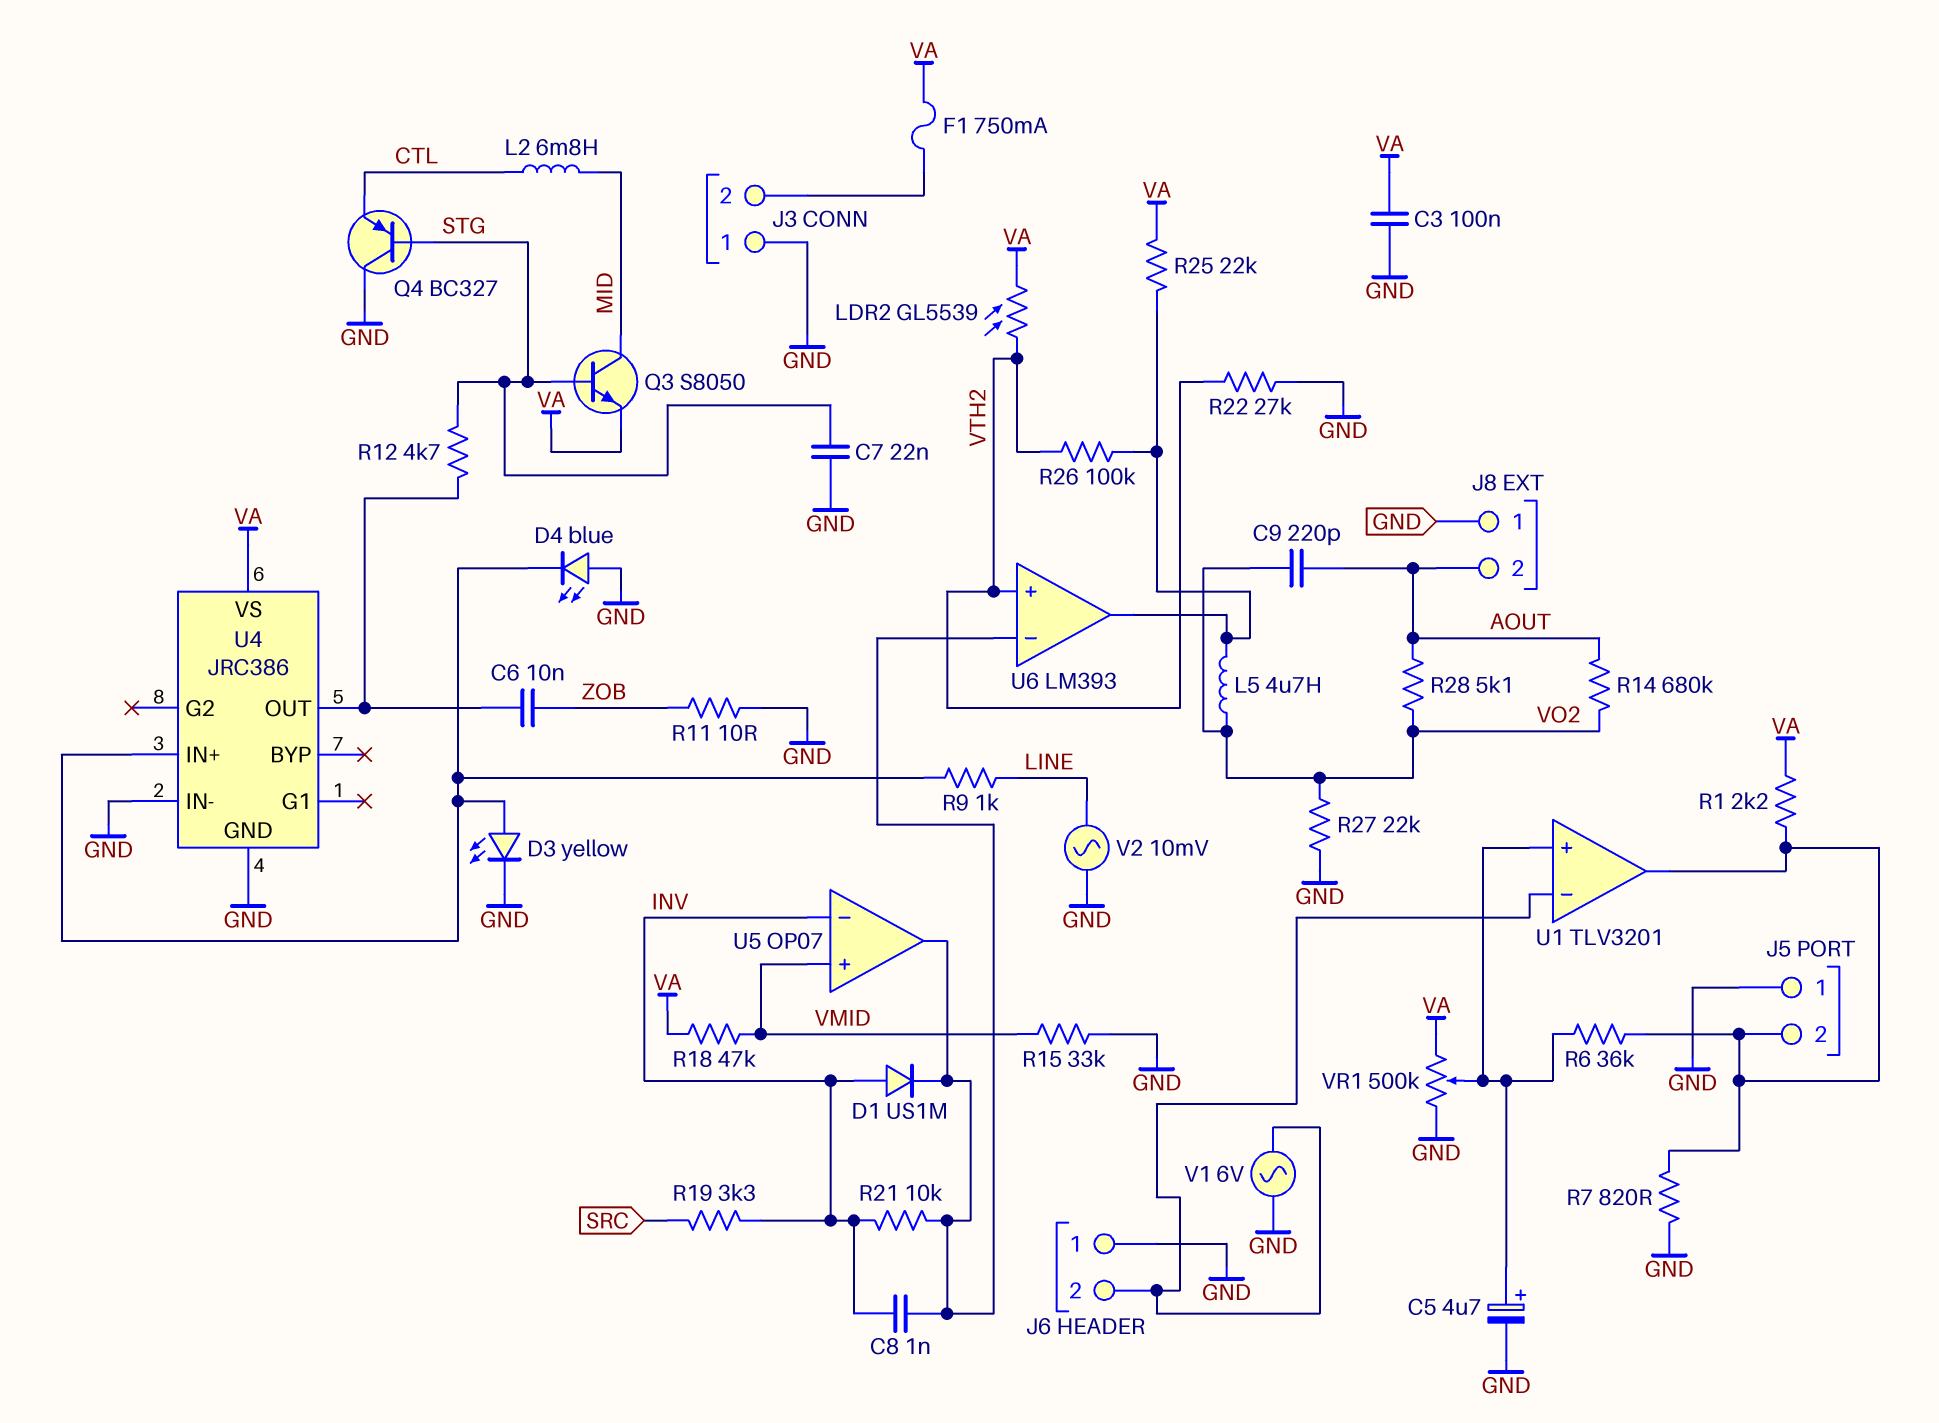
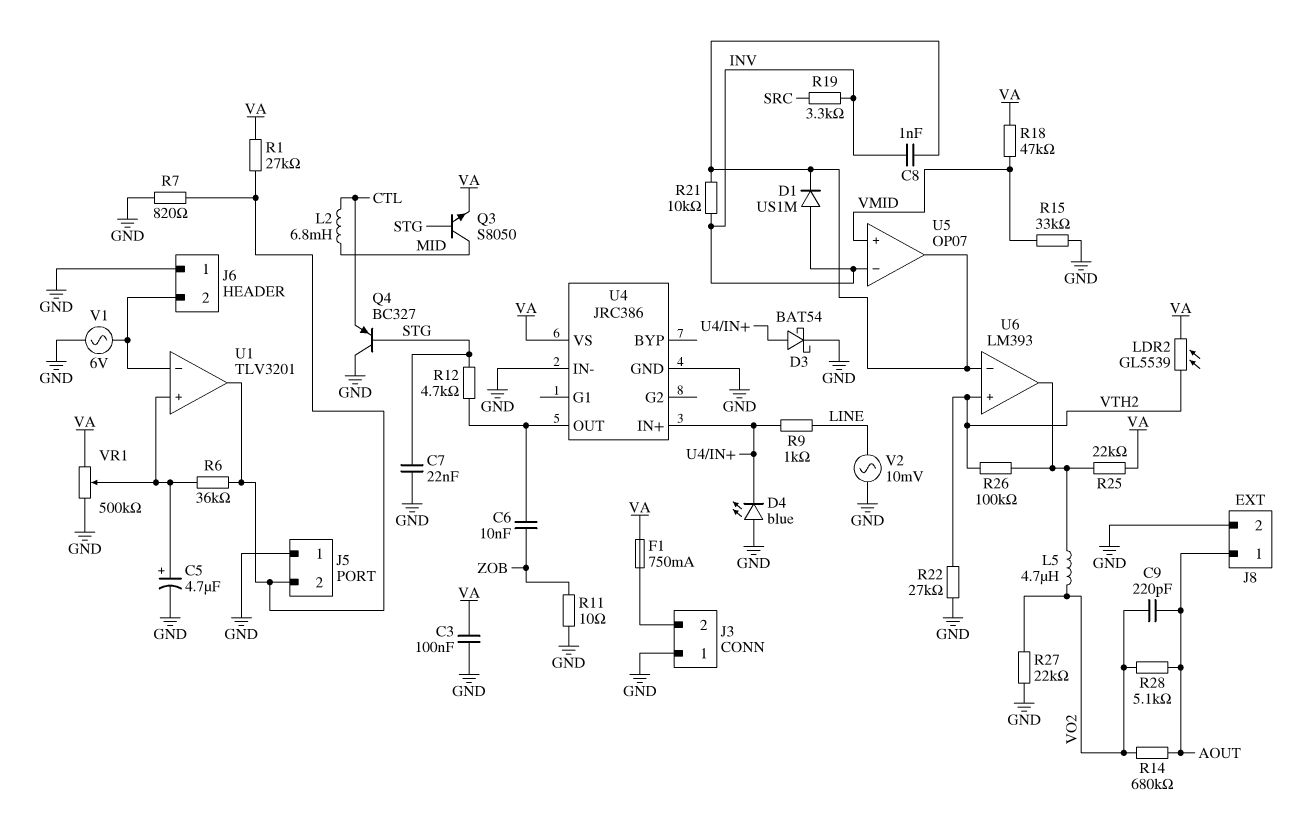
D3: LED yellow (A U4/IN+, K GND) -> schottky BAT54 (A U4/IN+, K GND)
J8 pin 1: GND -> AOUT
J8 pin 2: AOUT -> GND
R1: 2.2k (J5/2, VA) -> 27k (J5/2, VA)

